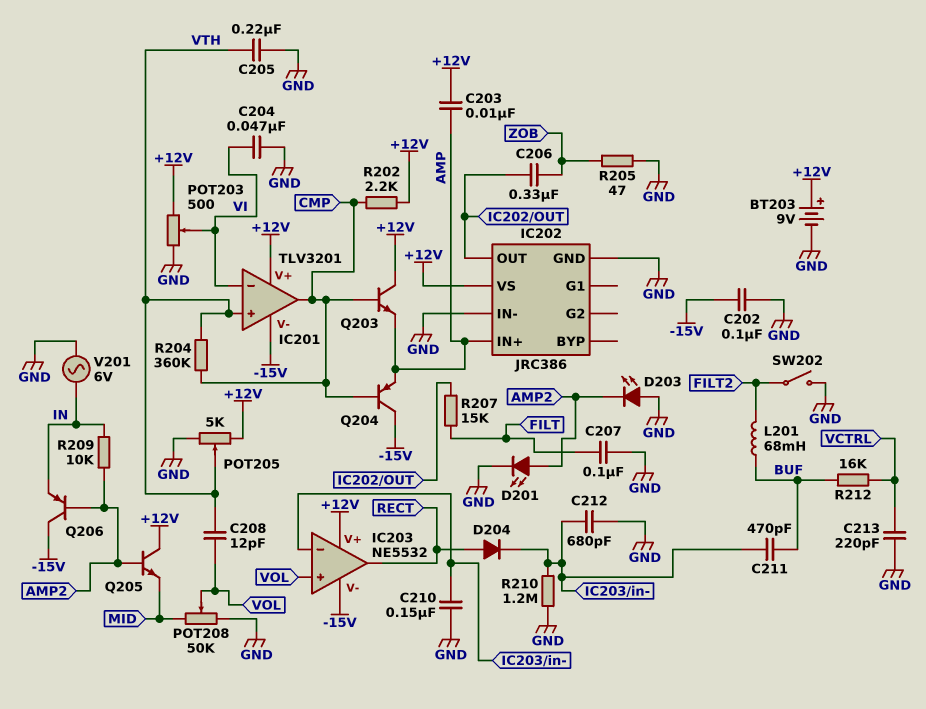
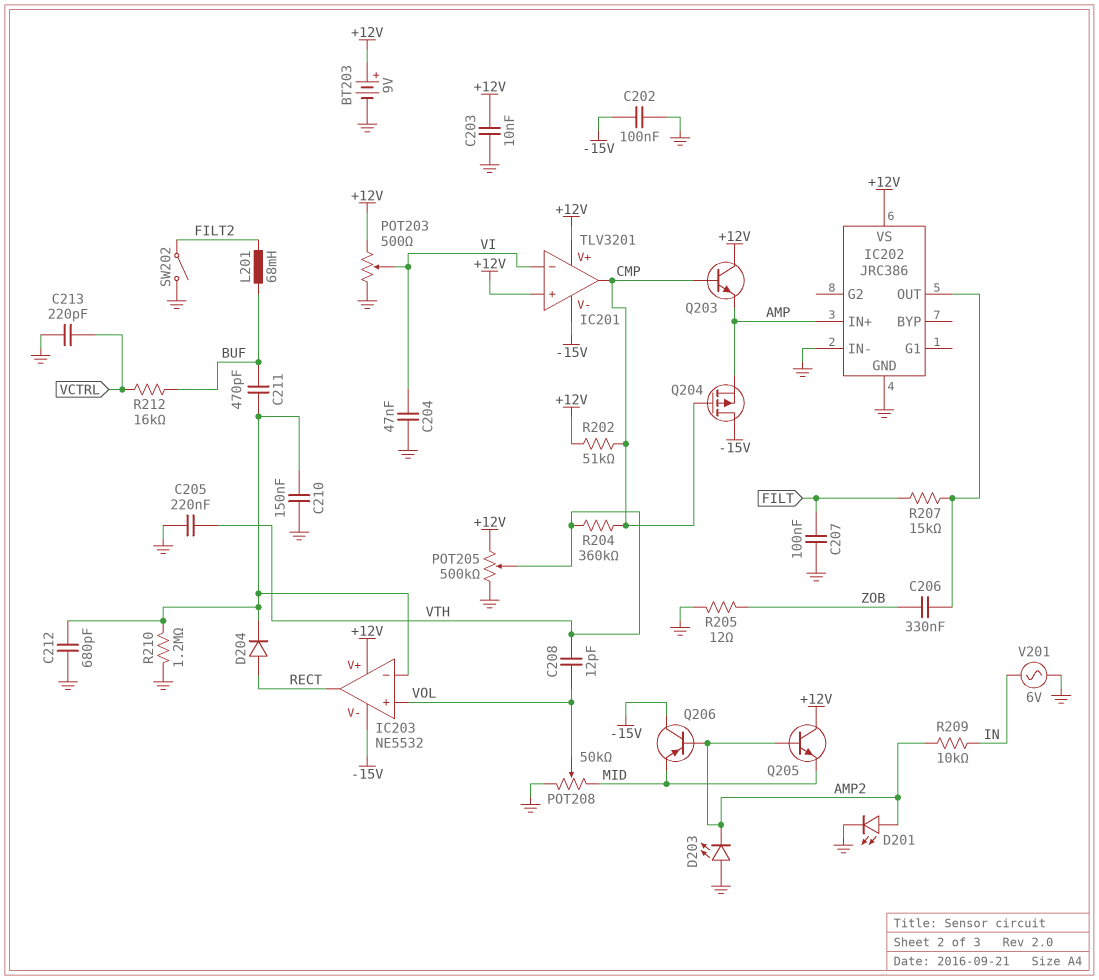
C203: 10nF (+12V, AMP) -> 10nF (+12V, GND)
IC201 pin in+: VTH -> +12V
POT205: 5k (+12V, GND, wiper VTH) -> 500k (+12V, GND, wiper VTH)
Q204: PNP (B CMP, C -15V, E AMP) -> PMOS (G CMP, D -15V, S AMP)
Q206: PNP (B AMP2, C -15V, E IN) -> PNP (B AMP2, C -15V, E MID)
R202: 2.2k (+12V, CMP) -> 51k (+12V, CMP)
R205: 47 (GND, ZOB) -> 12 (GND, ZOB)

